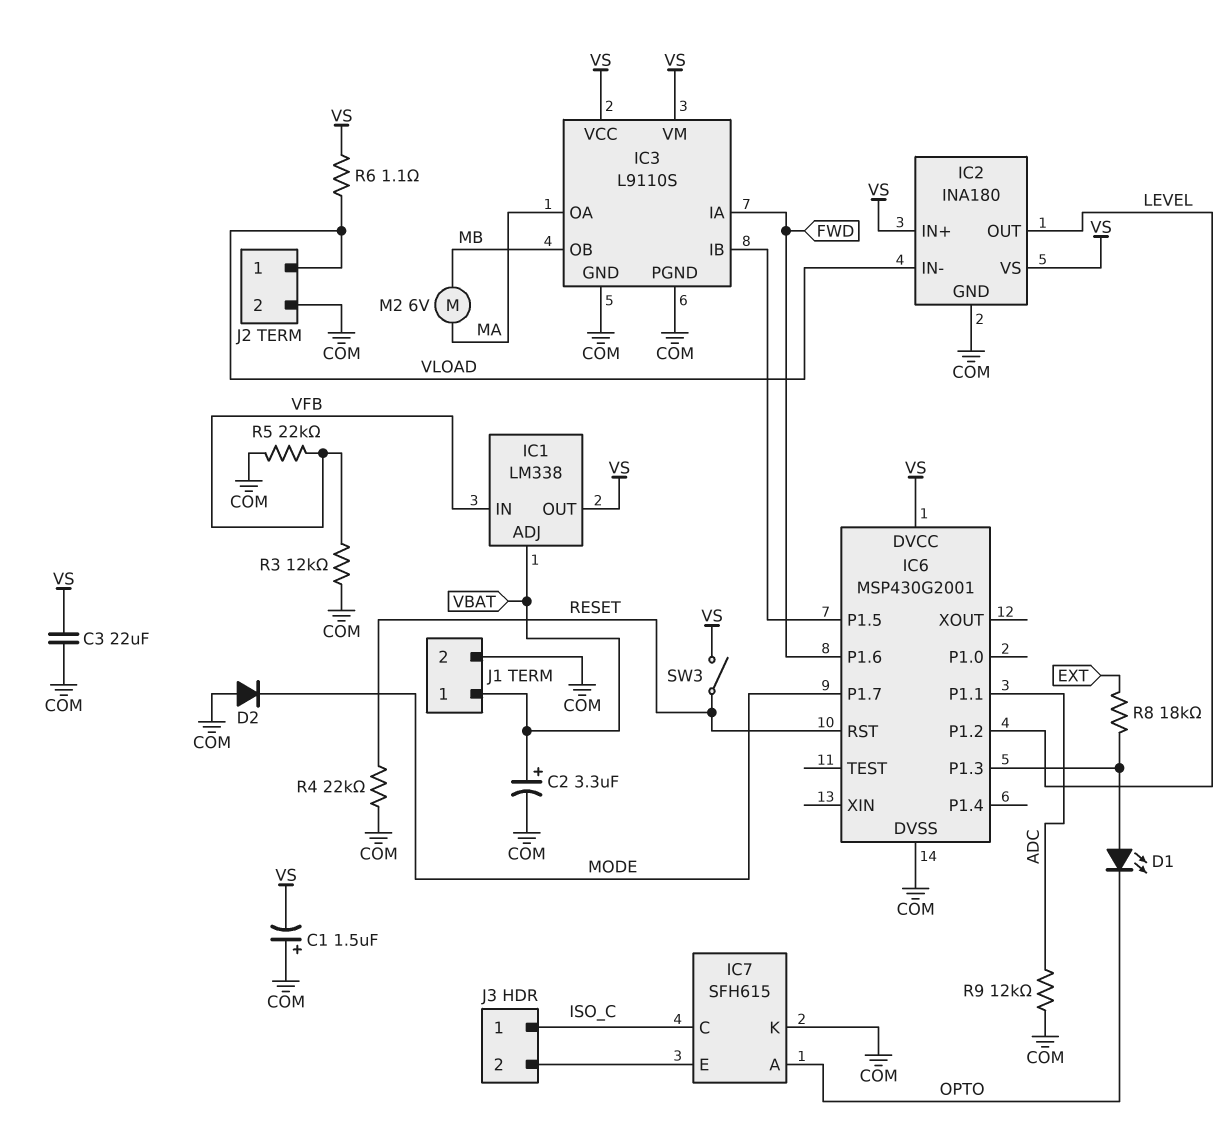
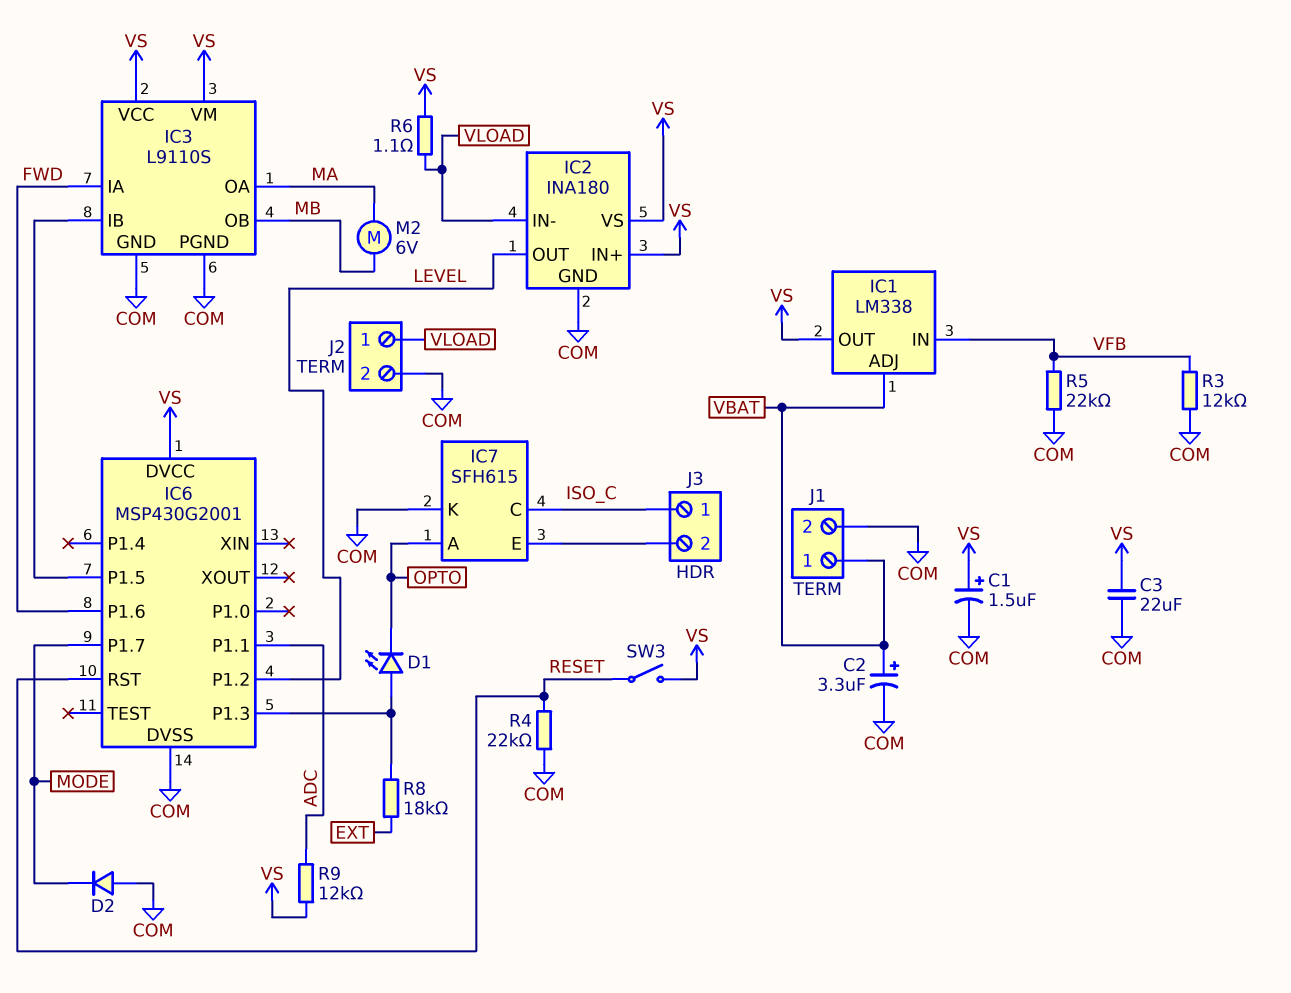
C1: 1.5uF (plus COM, minus VS) -> 1.5uF (plus VS, minus COM)
R9: 12k (ADC, COM) -> 12k (ADC, VS)

